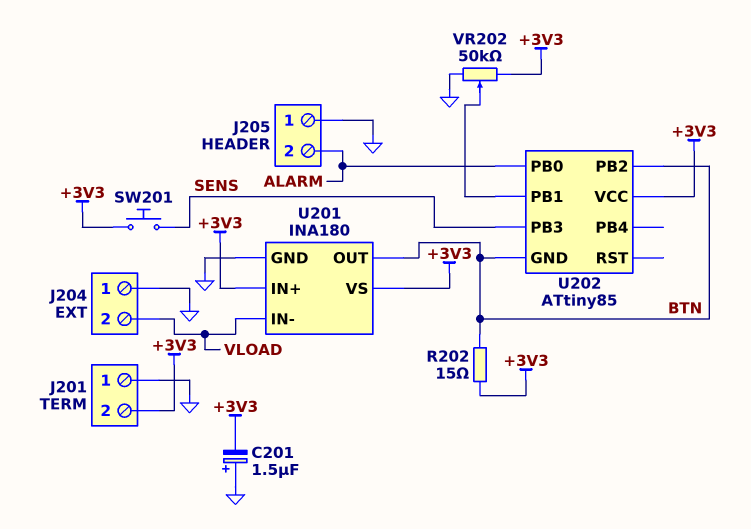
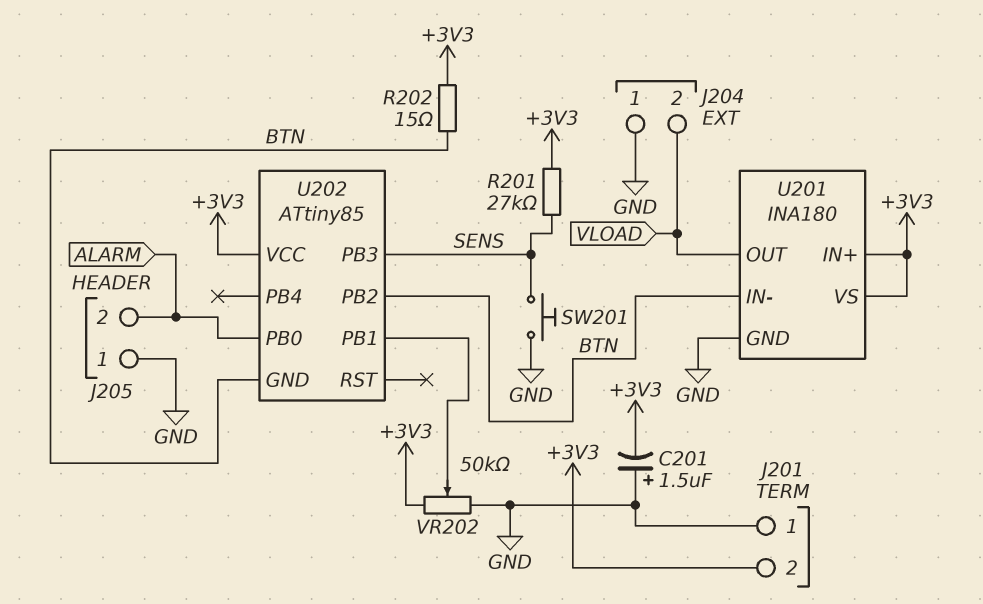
R201: none -> 27k (+3V3, SENS)
SW201: button (+3V3, SENS) -> button (GND, SENS)
U201 pin IN-: VLOAD -> BTN
U201 pin OUT: BTN -> VLOAD

